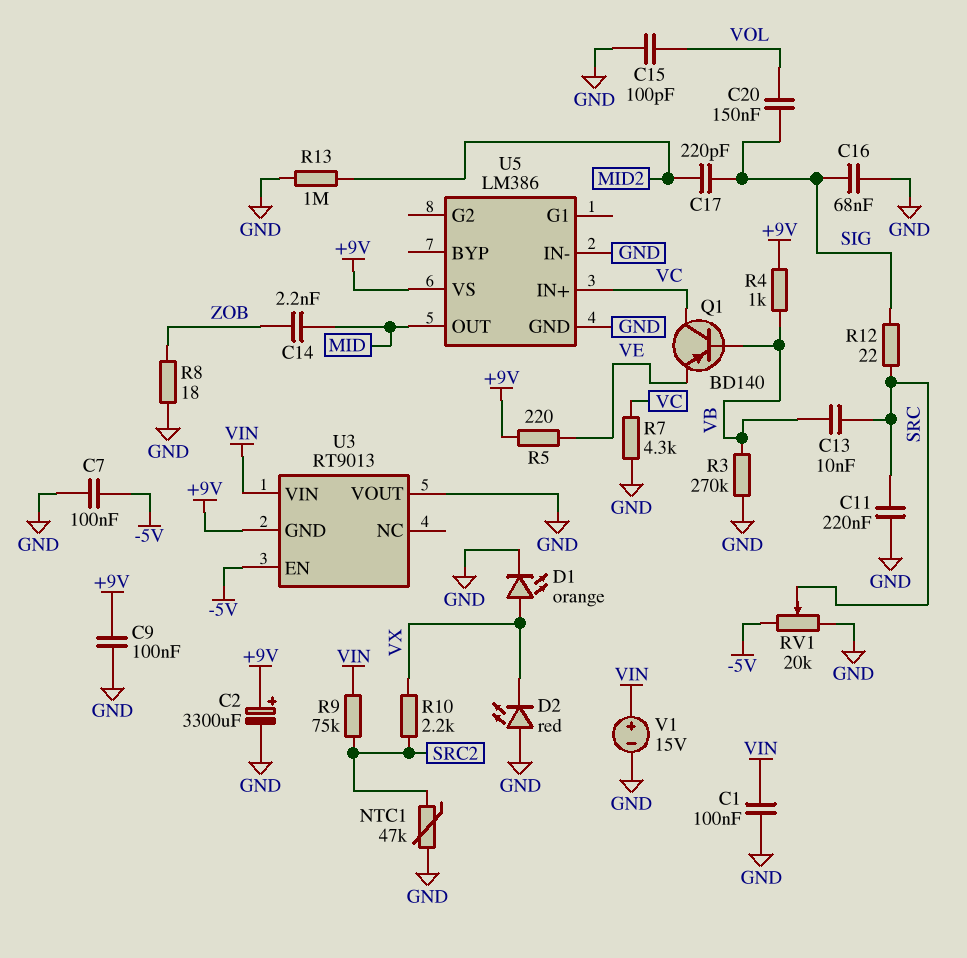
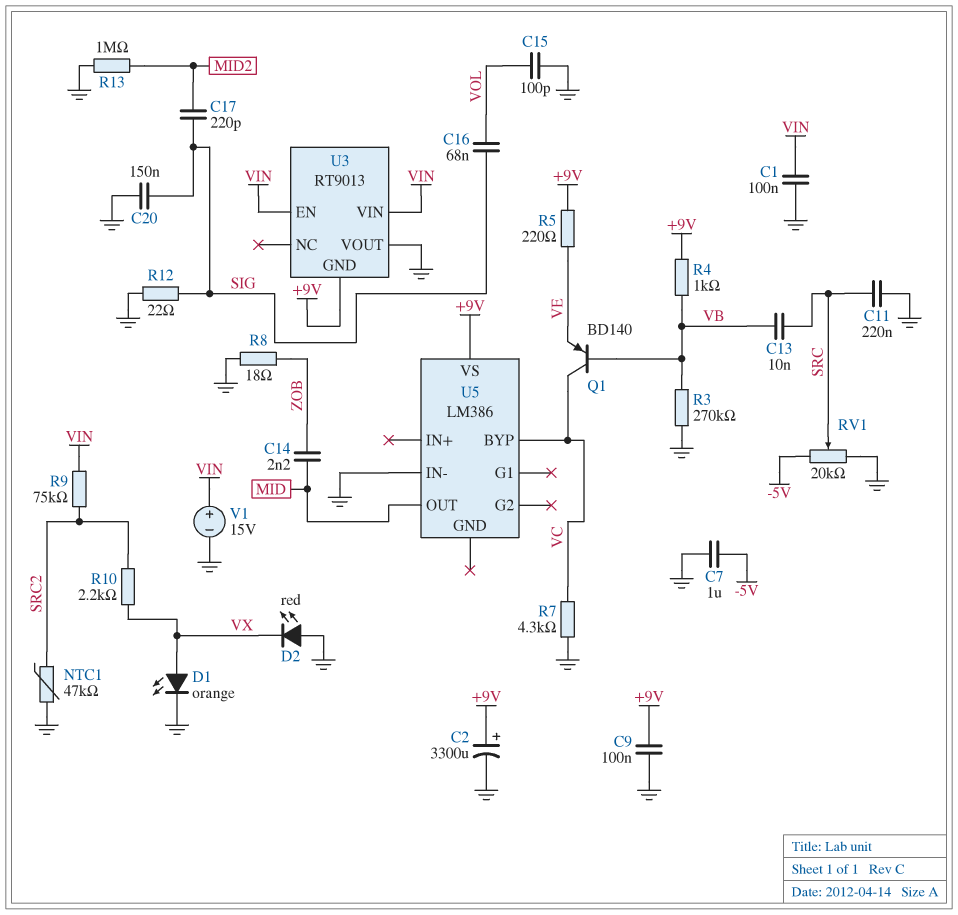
C7: 100nF (-5V, GND) -> 1uF (-5V, GND)
C16: 68nF (GND, SIG) -> 68nF (SIG, VOL)
C20: 150nF (SIG, VOL) -> 150nF (GND, SIG)
R12: 22 (SIG, SRC) -> 22 (GND, SIG)
U3 pin EN: -5V -> VIN
U5 pin BYP: none -> VC
U5 pin GND: GND -> none
U5 pin IN+: VC -> none

